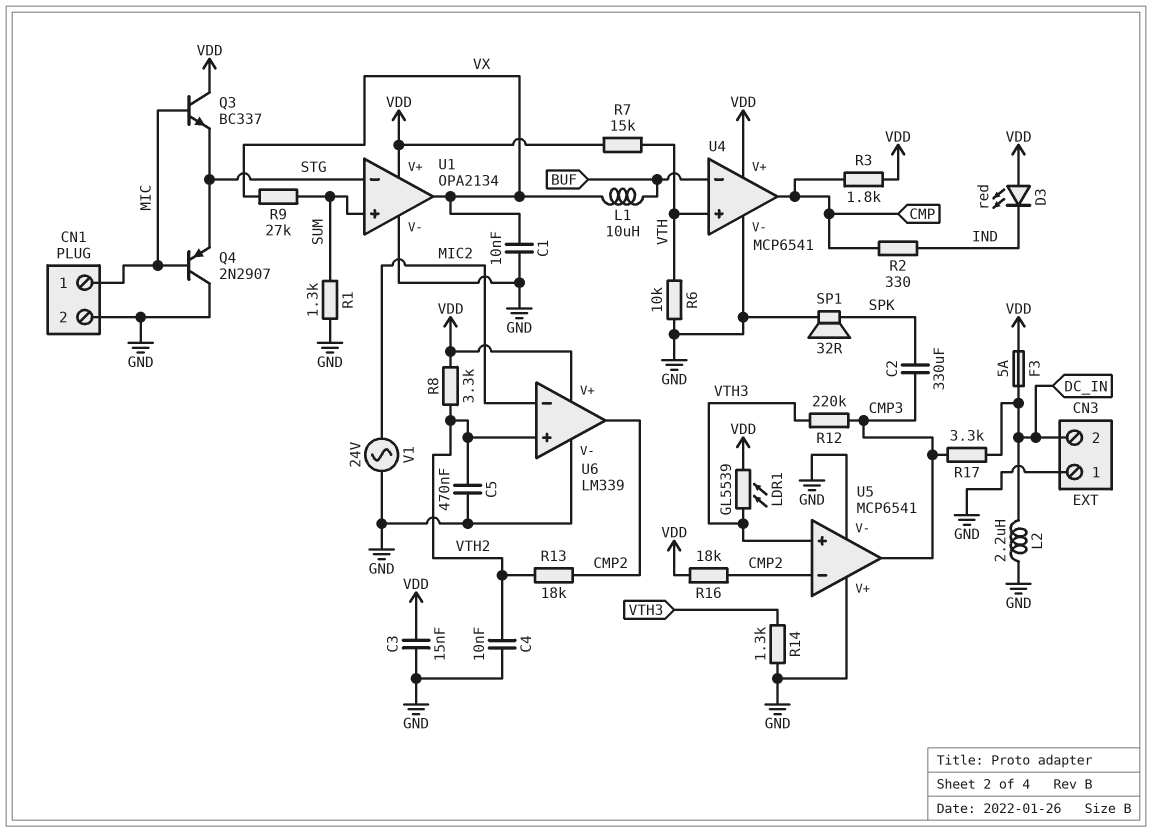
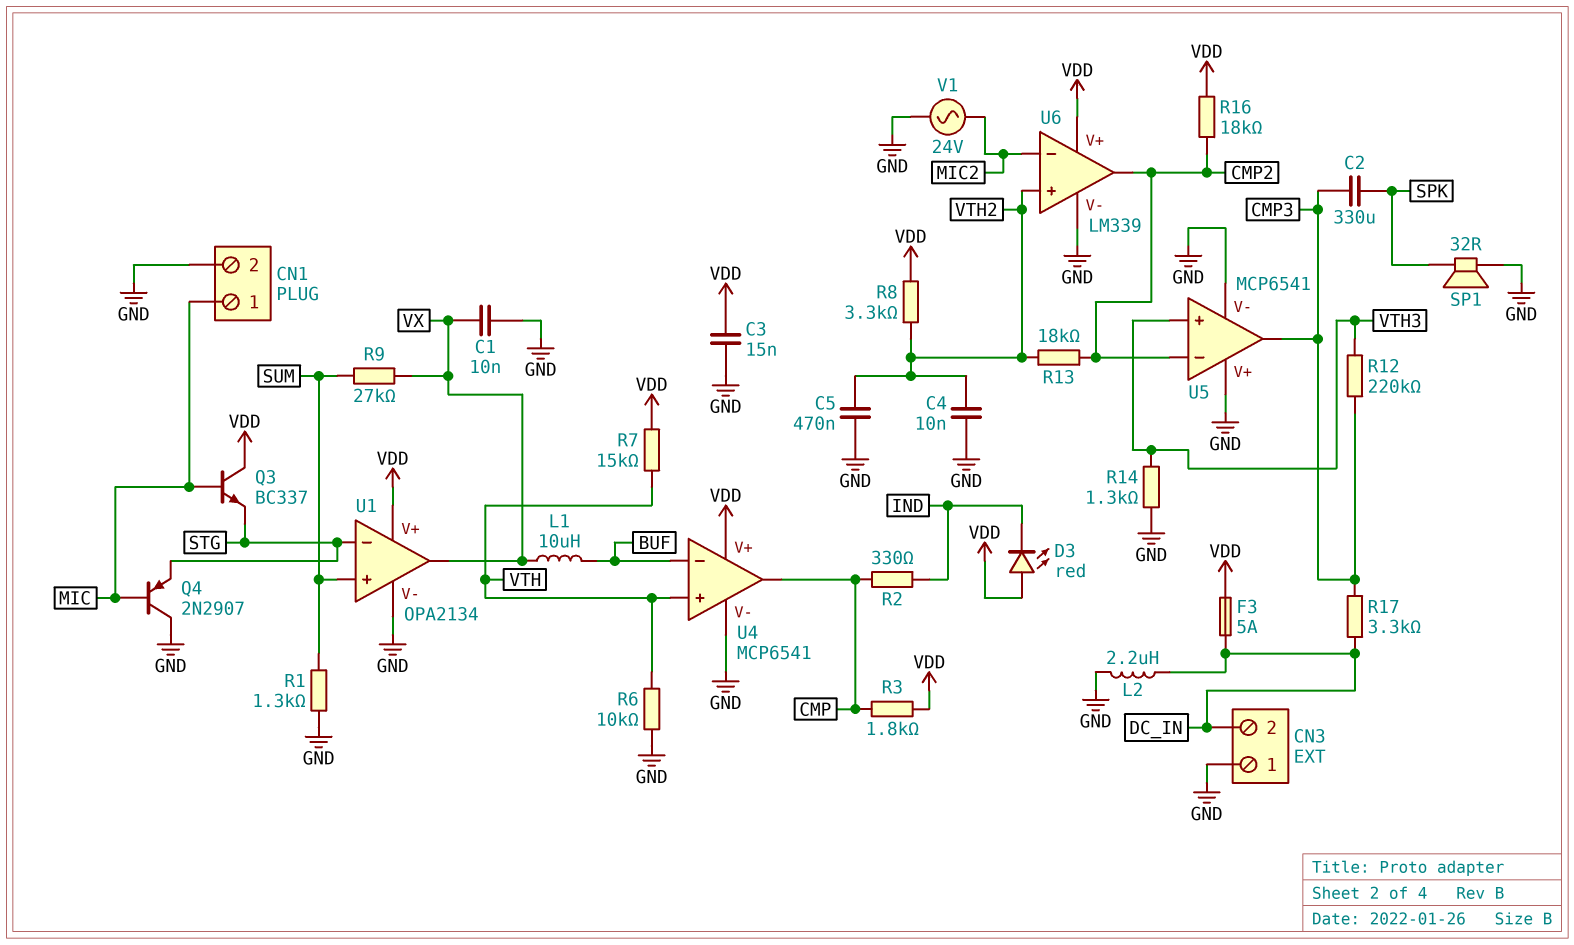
LDR1: GL5539 (VDD, VTH3) -> none

